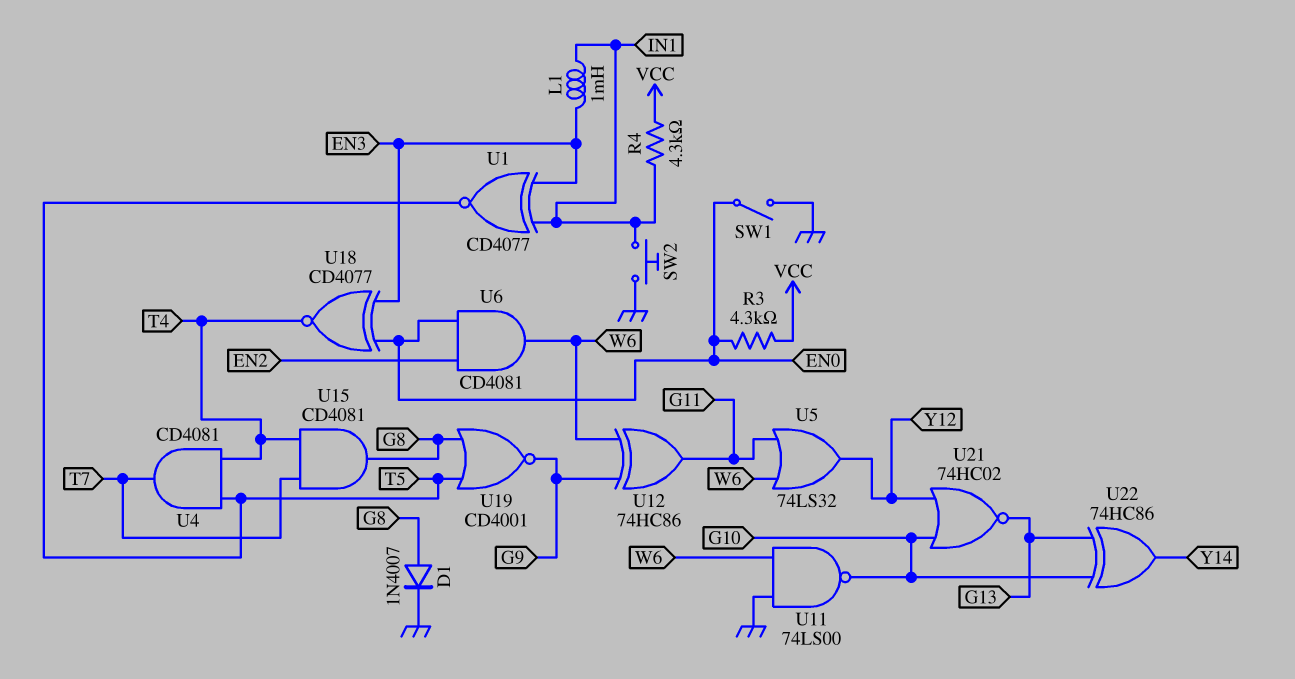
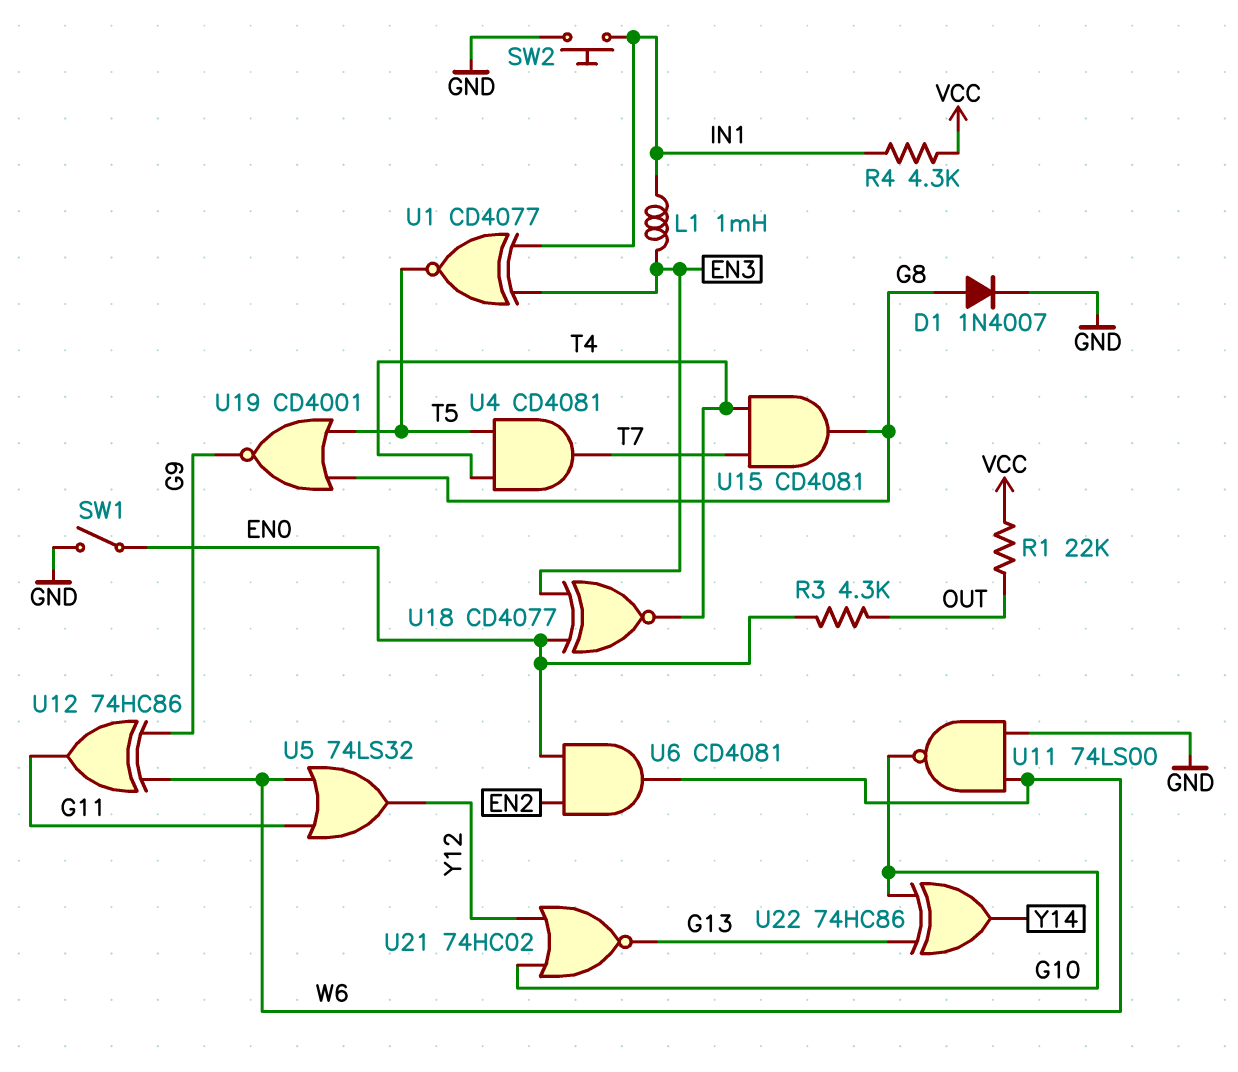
R1: none -> 22k (OUT, VCC)
R3: 4.3k (EN0, VCC) -> 4.3k (EN0, OUT)

